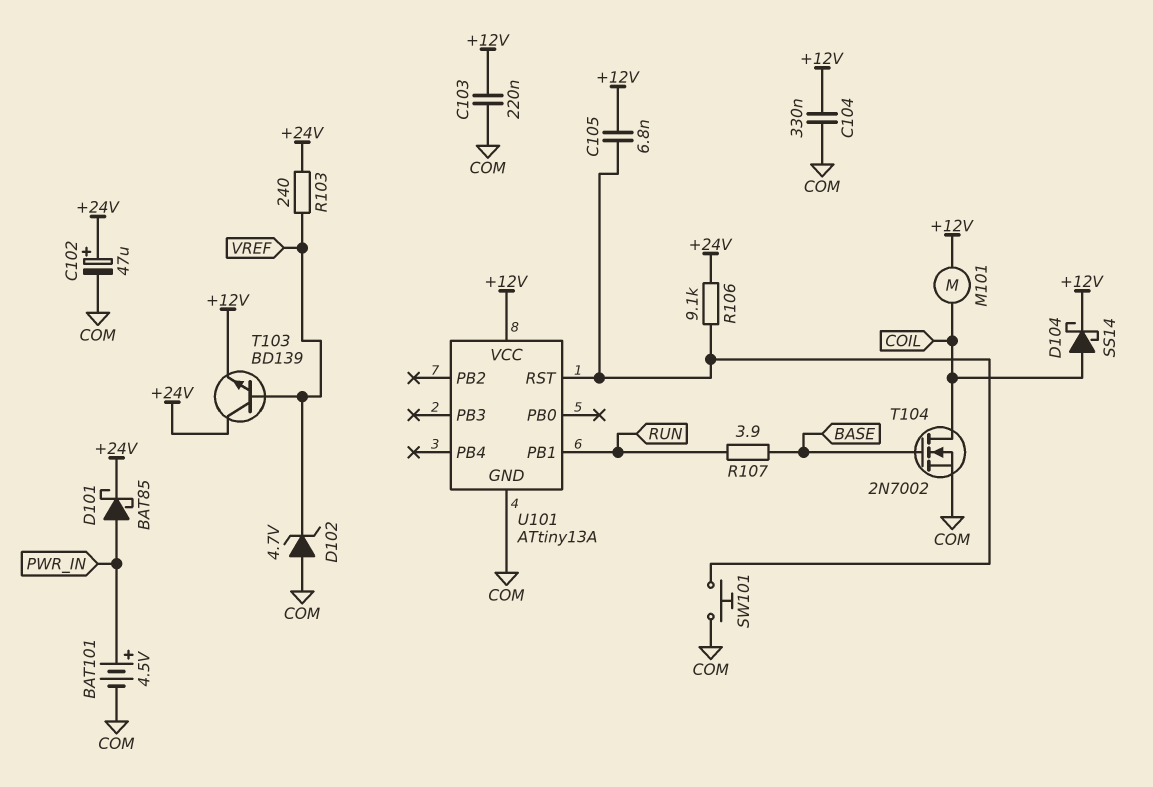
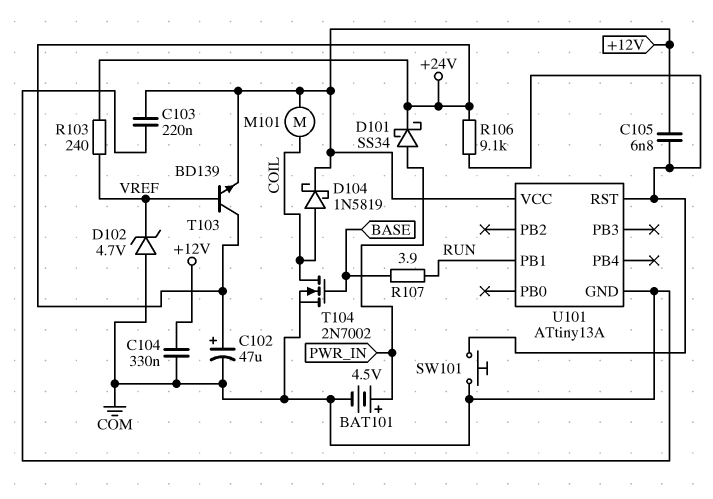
D101: schottky BAT85 (A PWR_IN, K +24V) -> schottky SS34 (A PWR_IN, K +24V)
D104: schottky SS14 (A COIL, K +12V) -> schottky 1N5819 (A COIL, K +12V)

